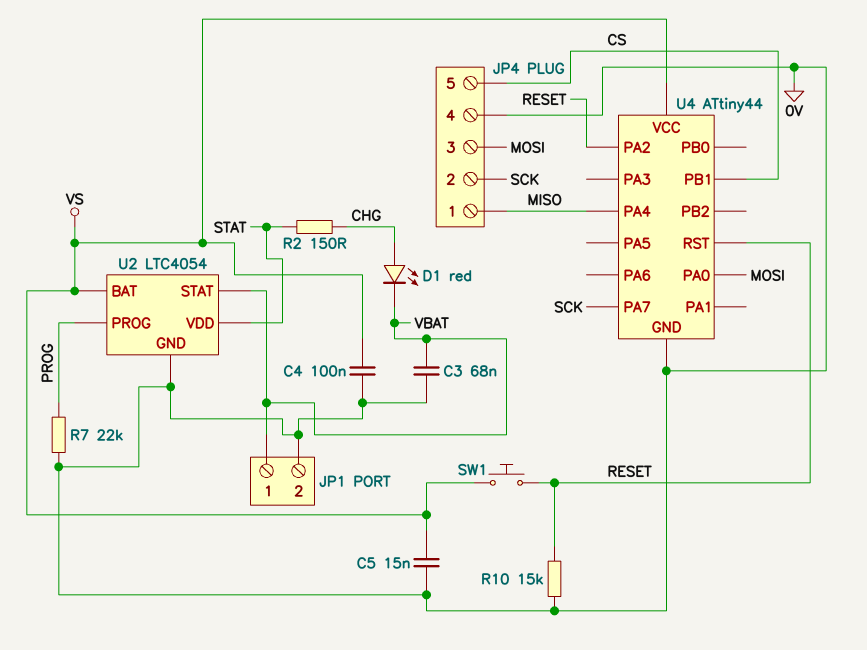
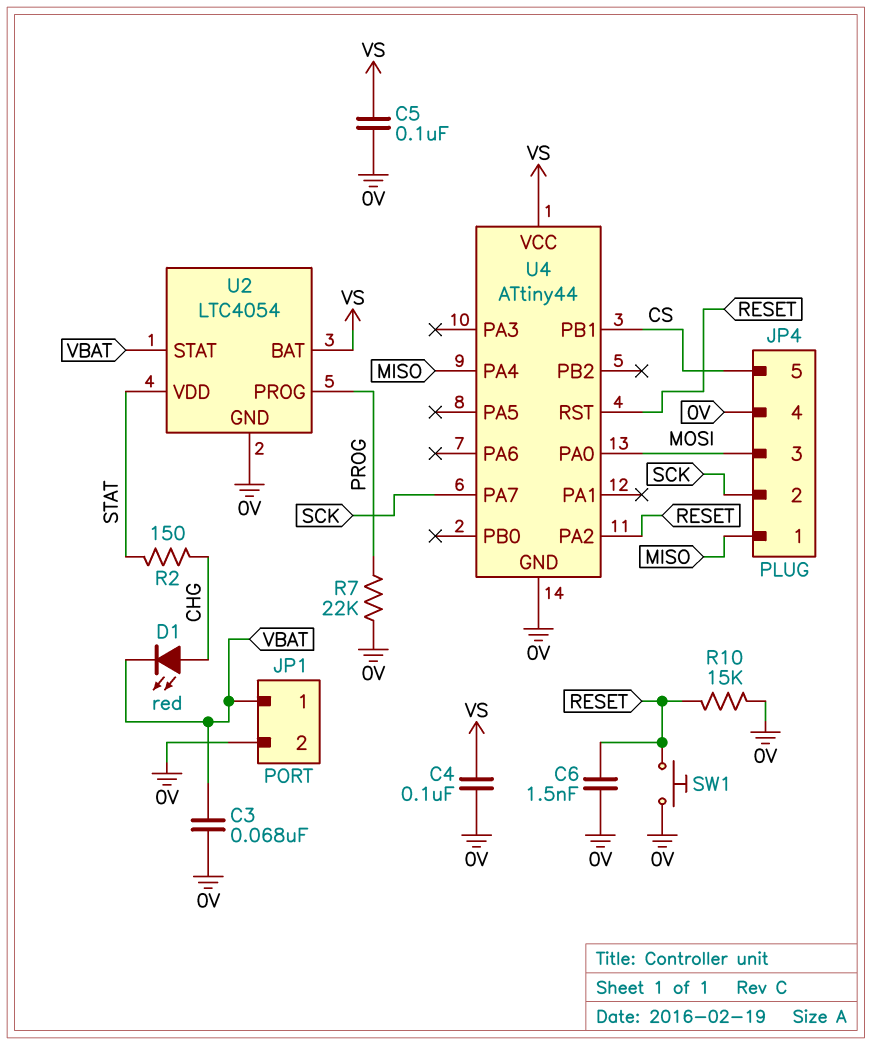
C5: 15nF (0V, VS) -> 100nF (0V, VS)
C6: none -> 1.5nF (0V, RESET)
SW1: button (RESET, VS) -> button (0V, RESET)

